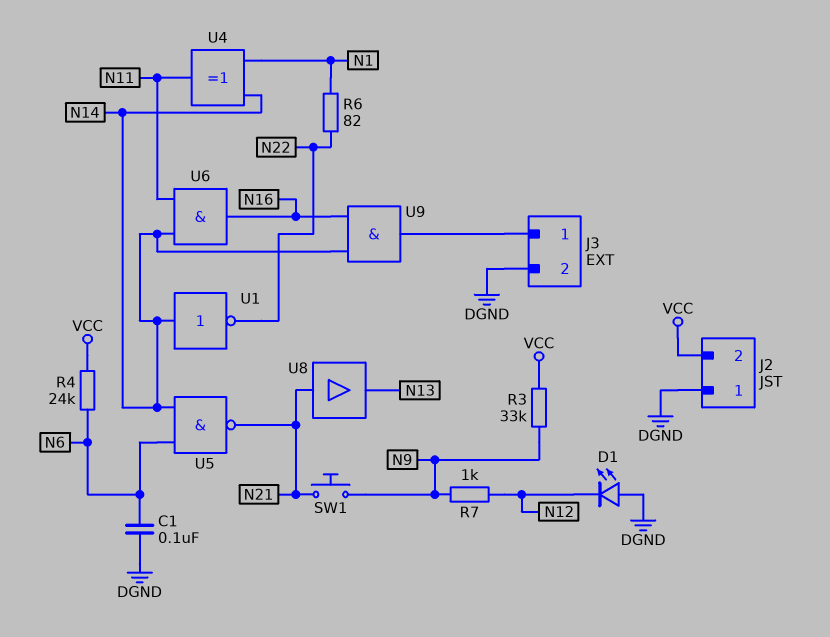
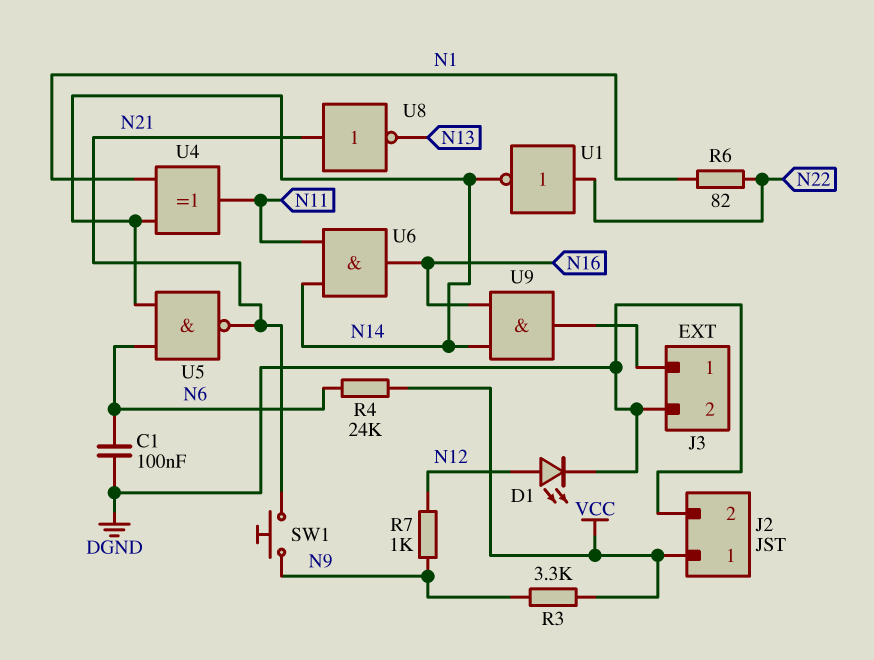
D1: LED (A DGND, K N12) -> LED (A N12, K DGND)
J2 pin 1: DGND -> VCC
J2 pin 2: VCC -> DGND
R3: 33k (N9, VCC) -> 3.3k (N9, VCC)
U1: NOT (in N14, out N22) -> NOT (in N22, out N14)
U8: buffer (in N21, out N13) -> NOT (in N21, out N13)

